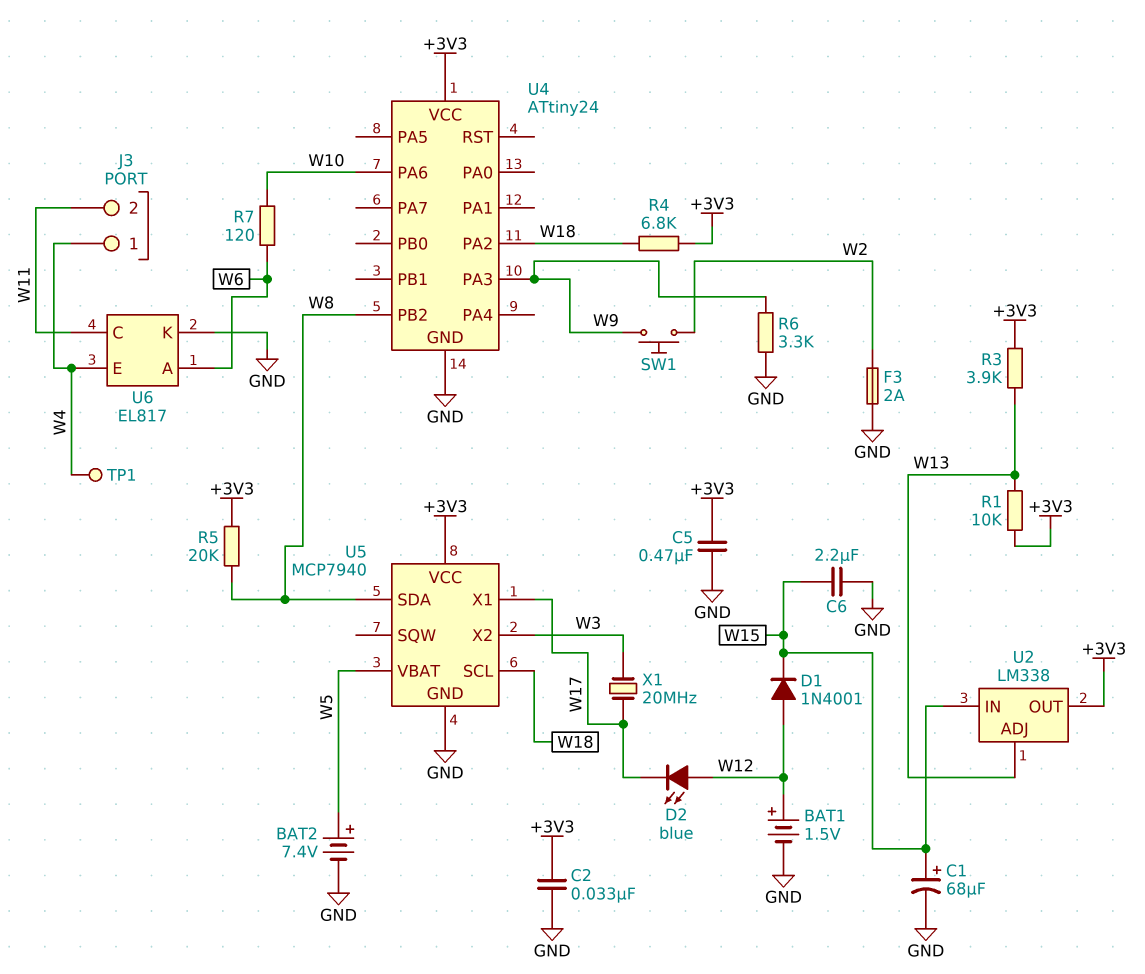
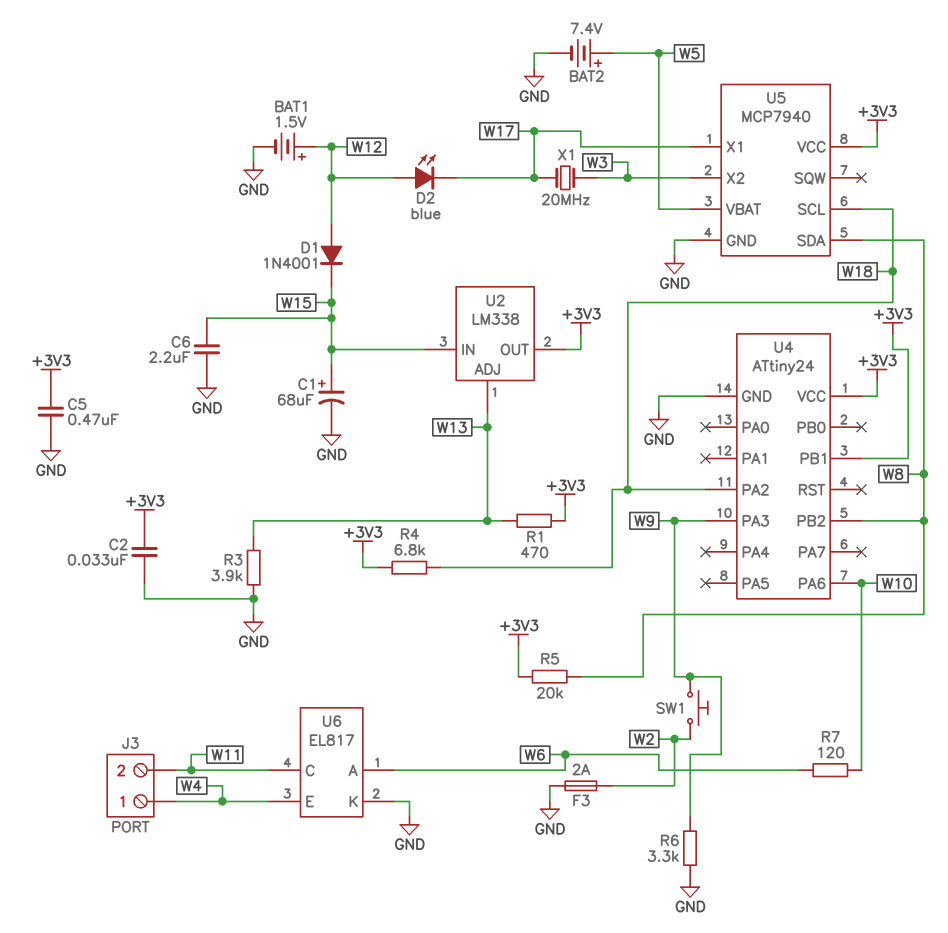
R1: 10k (+3V3, W13) -> 470 (+3V3, W13)
R3: 3.9k (+3V3, W13) -> 3.9k (GND, W13)
TP1: test point (W4) -> none
U4 pin PB1: none -> +3V3

